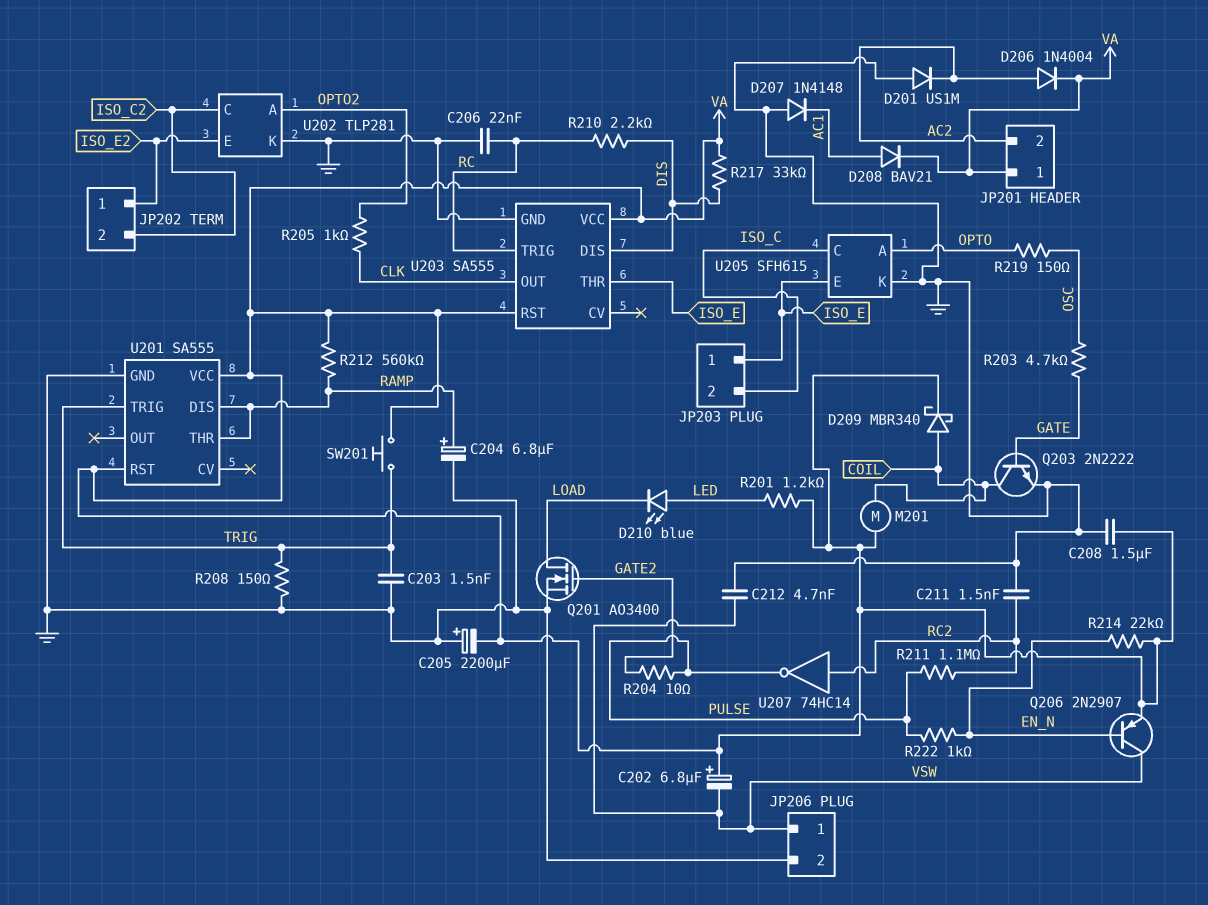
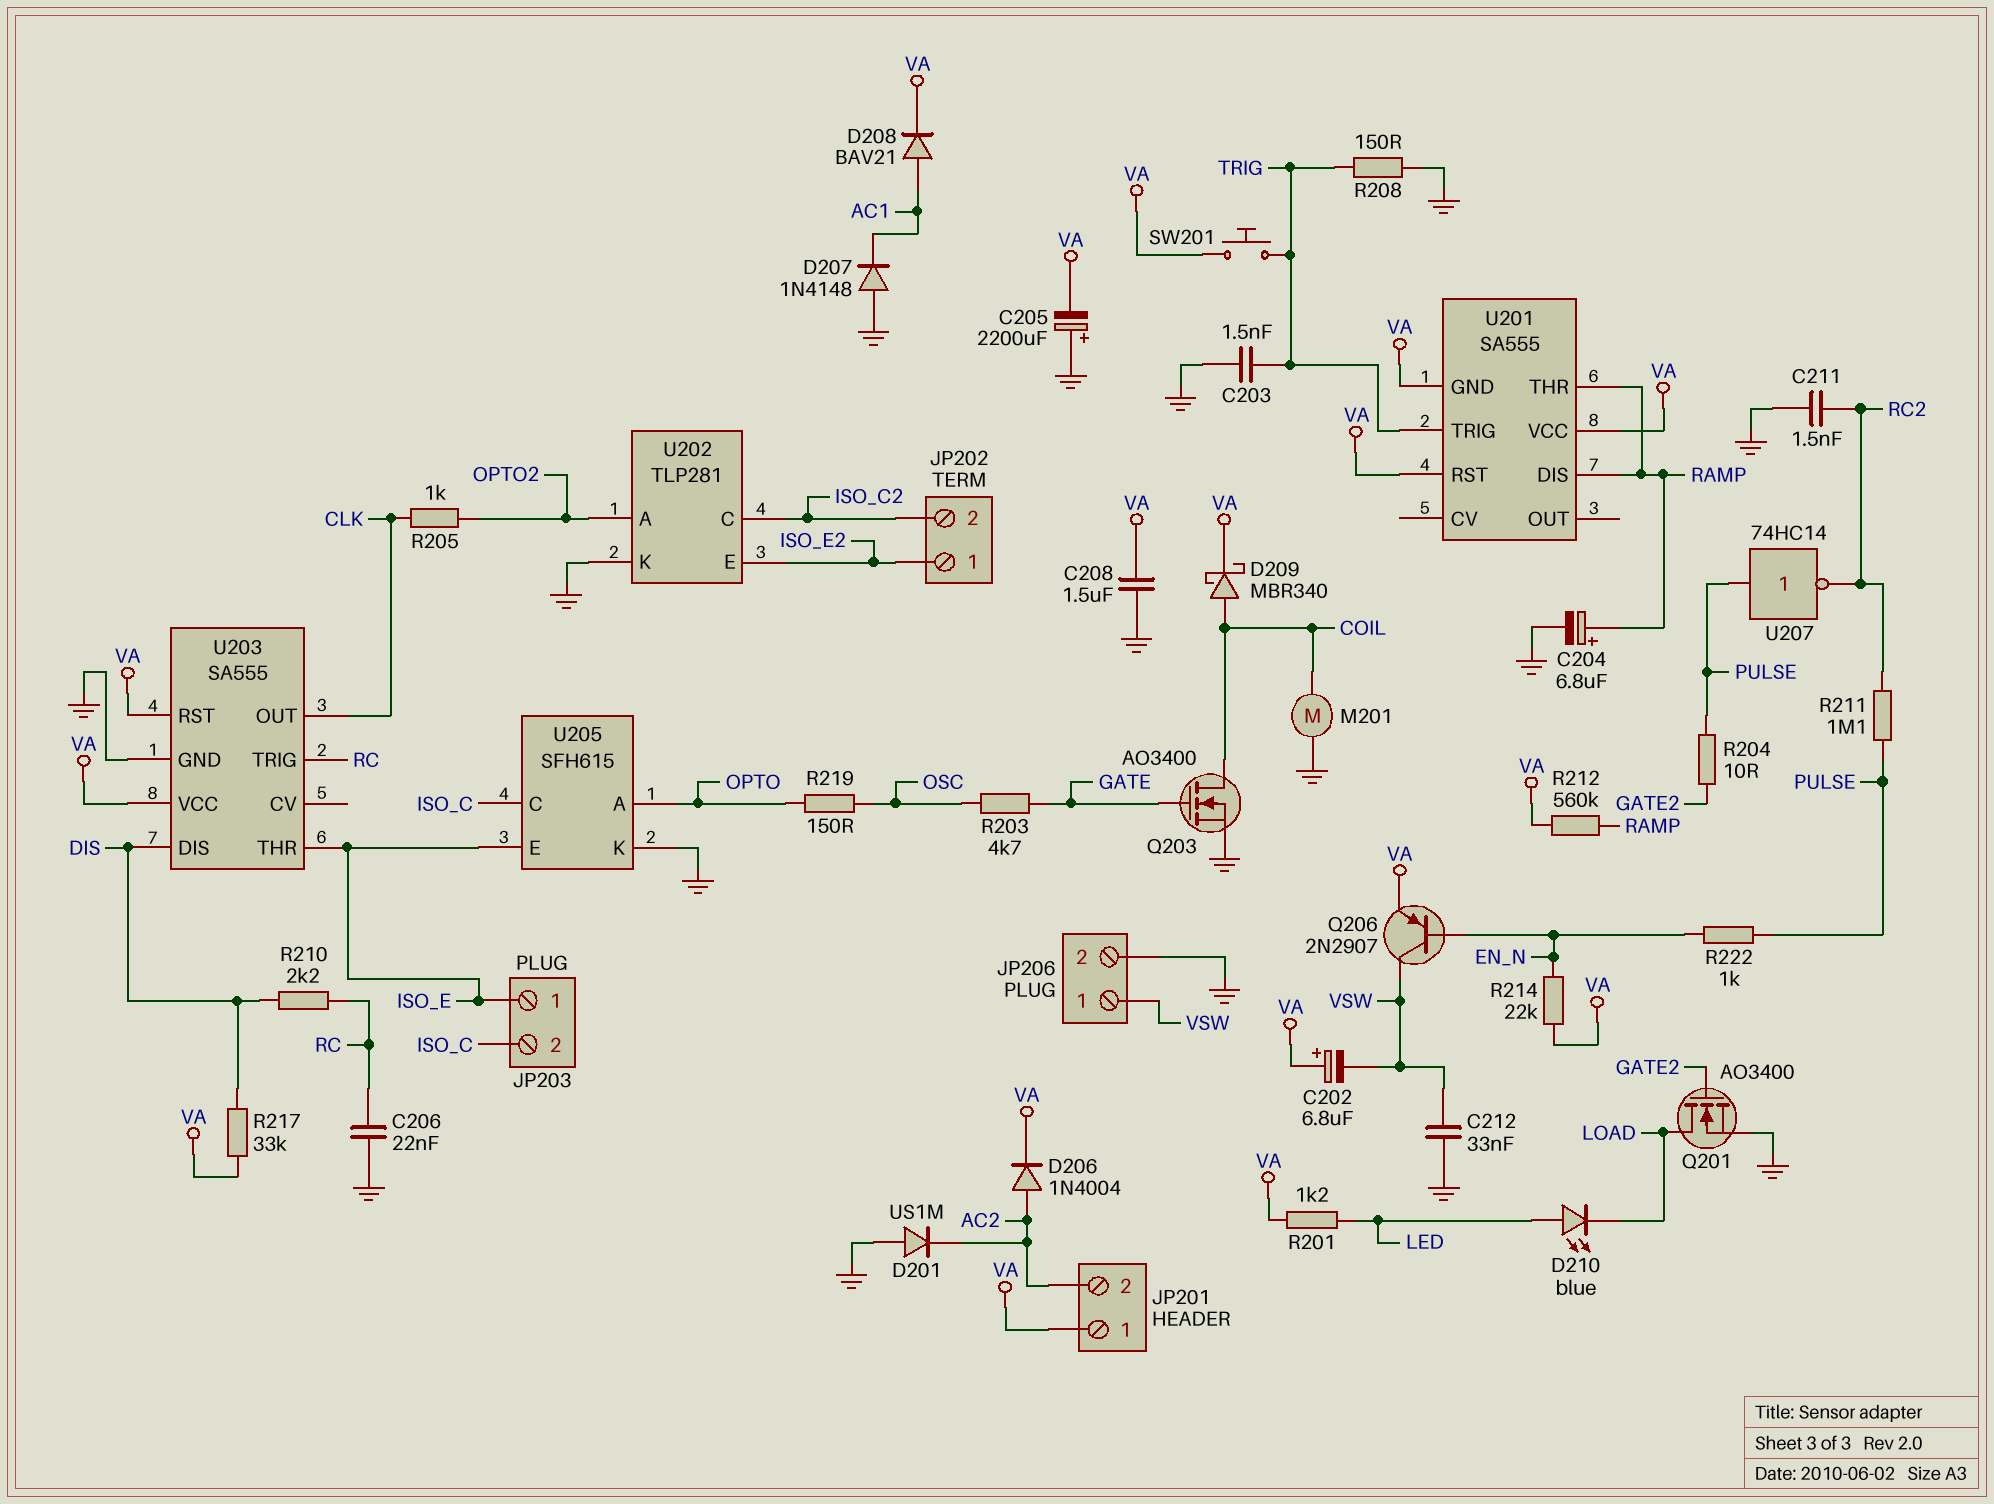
C212: 4.7nF (GND, VSW) -> 33nF (GND, VSW)
M201: motor (COIL, VA) -> motor (COIL, GND)
Q203: NPN 2N2222 (B GATE, C COIL, E GND) -> NMOS AO3400 (G GATE, D COIL, S GND)
U201 pin GND: GND -> VA
U207: NOT 74HC14 (in RC2, out PULSE) -> NOT 74HC14 (in PULSE, out RC2)

